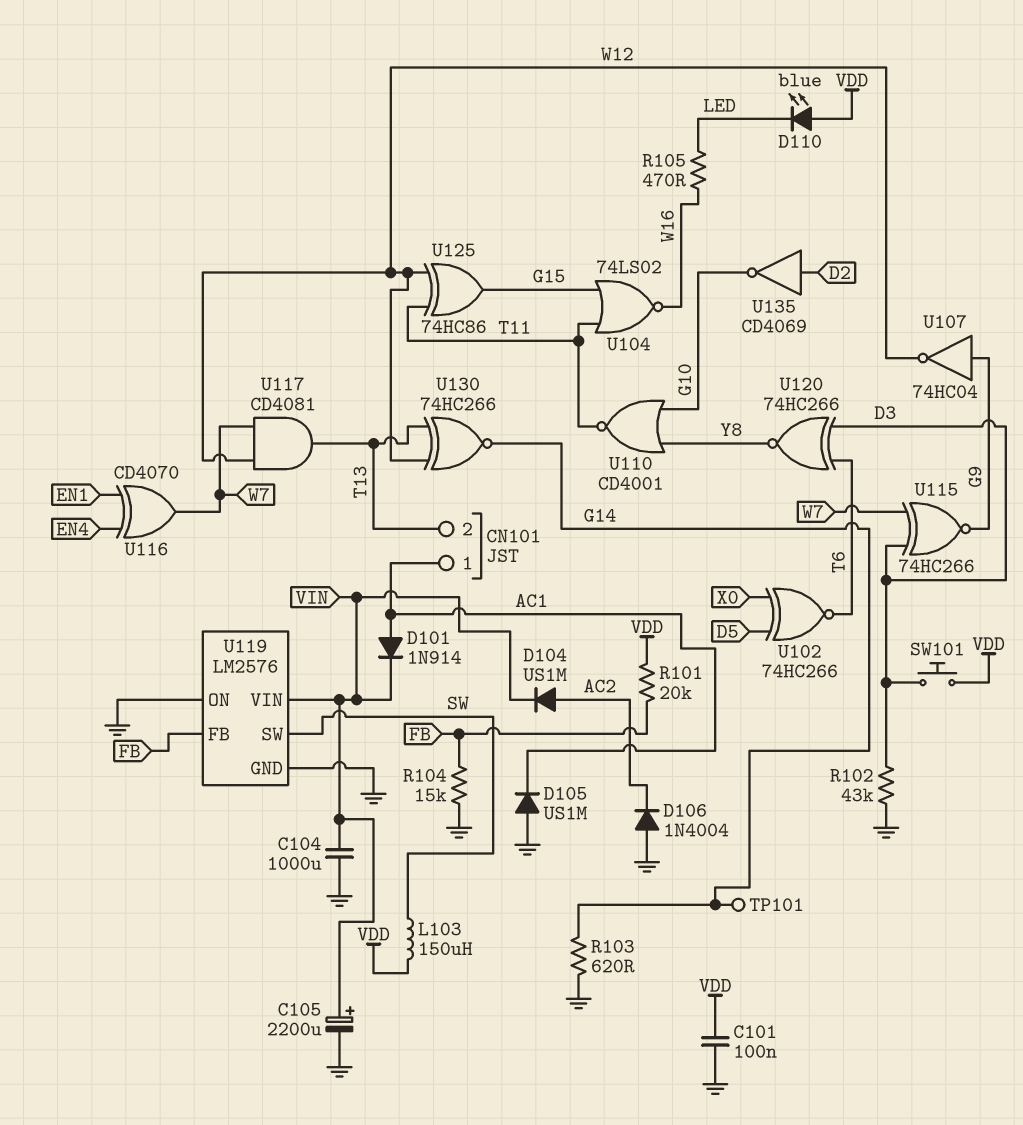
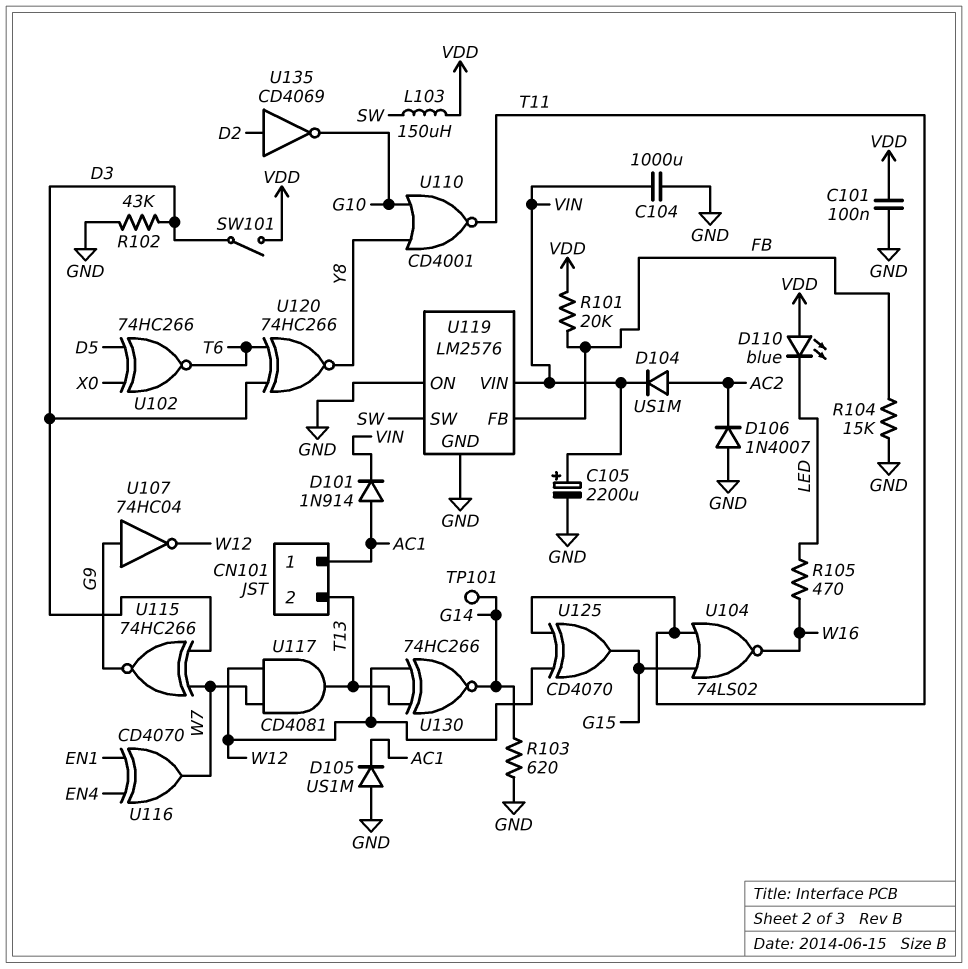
D106: diode 1N4004 (A GND, K AC2) -> diode 1N4007 (A GND, K AC2)
SW101: button (D3, VDD) -> switch (D3, VDD)
U125: XOR 74HC86 (in T11, in W12, out G15) -> XOR CD4070 (in T11, in W12, out G15)

